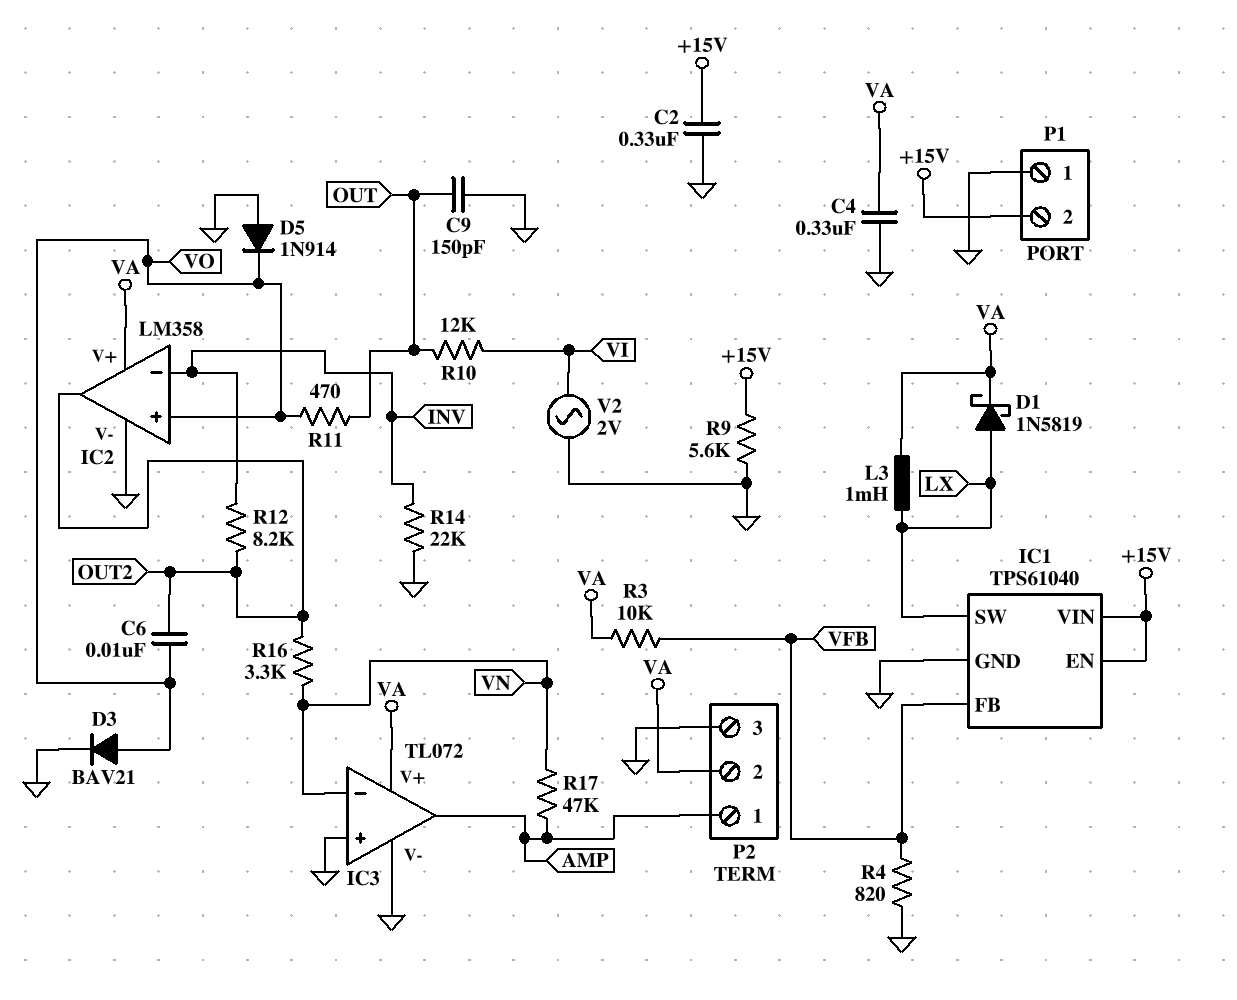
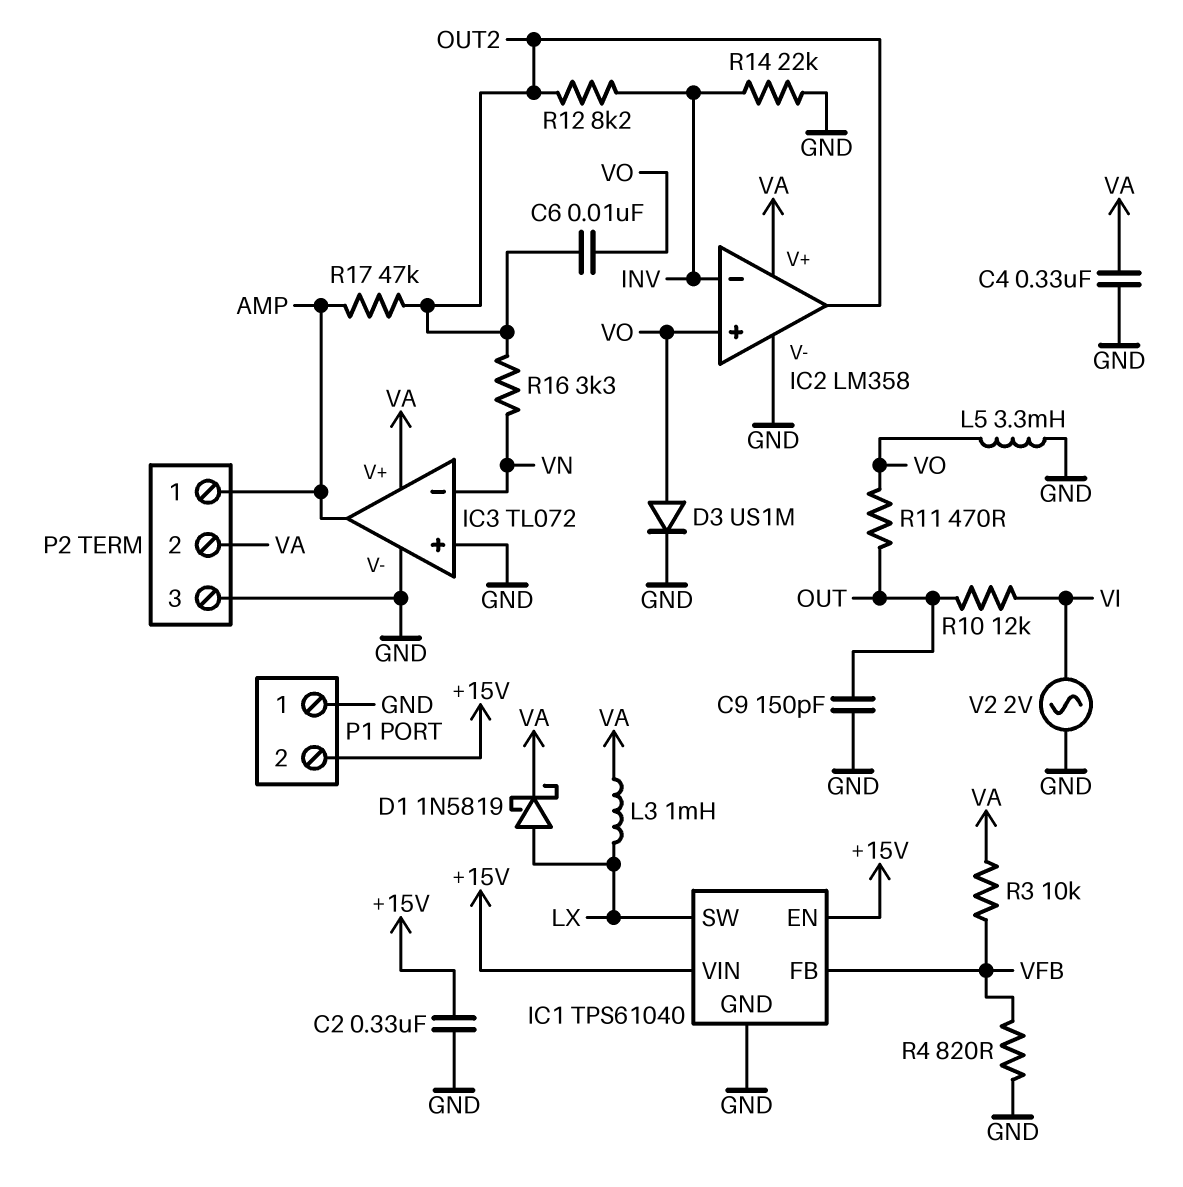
D3: diode BAV21 (A VO, K GND) -> diode US1M (A VO, K GND)
D5: diode 1N914 (A GND, K VO) -> none
L5: none -> 3.3mH (GND, VO)
R9: 5.6k (+15V, GND) -> none
R17: 47k (AMP, VN) -> 47k (AMP, OUT2)

